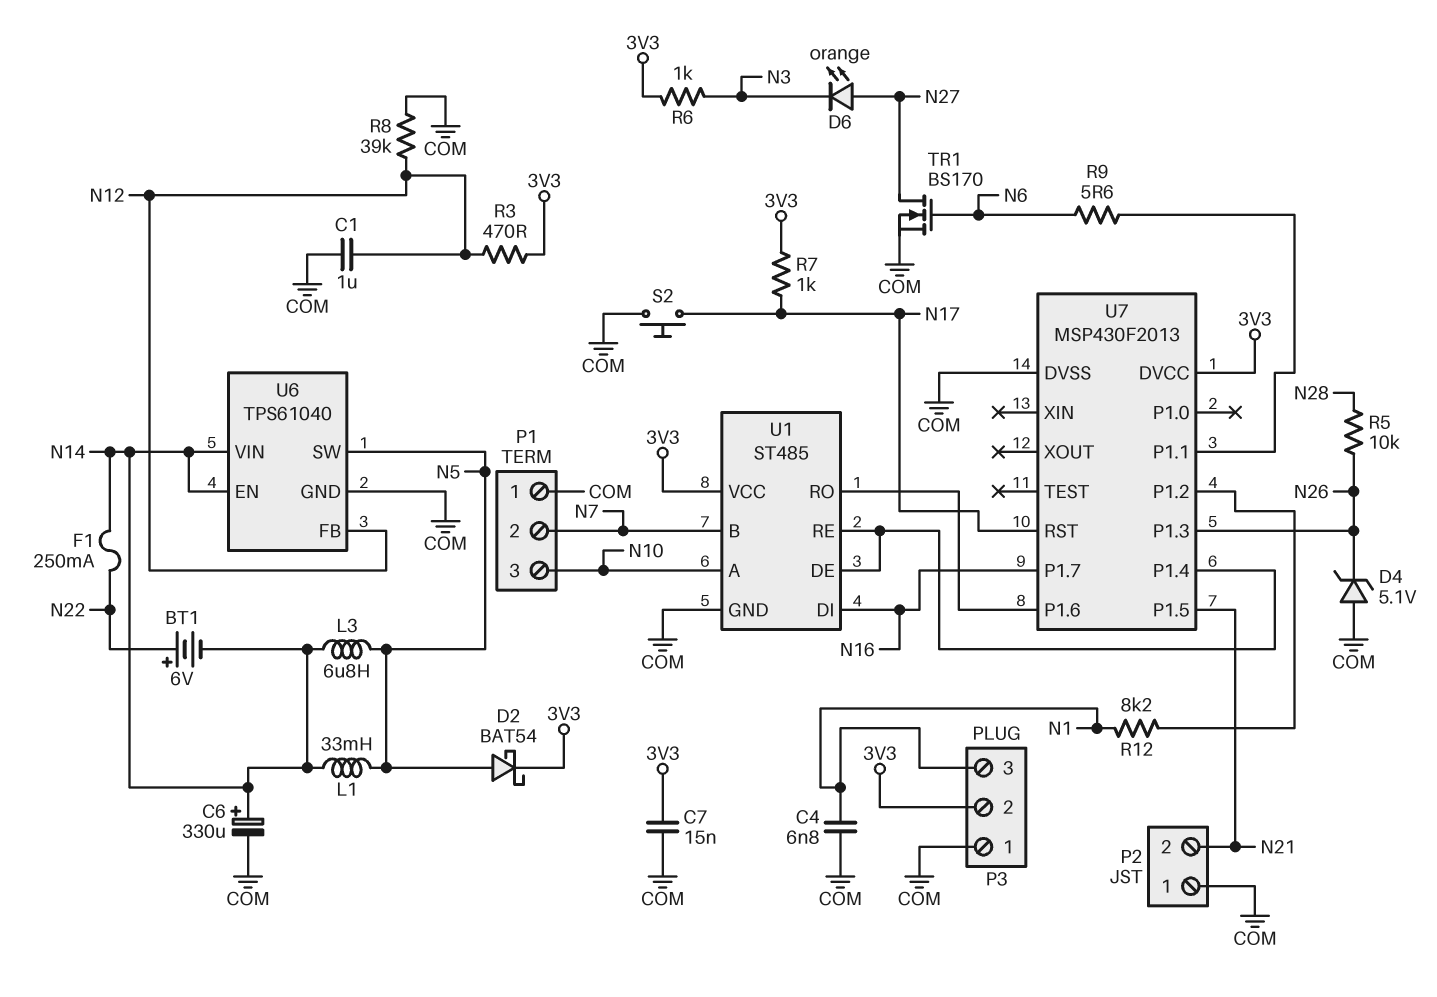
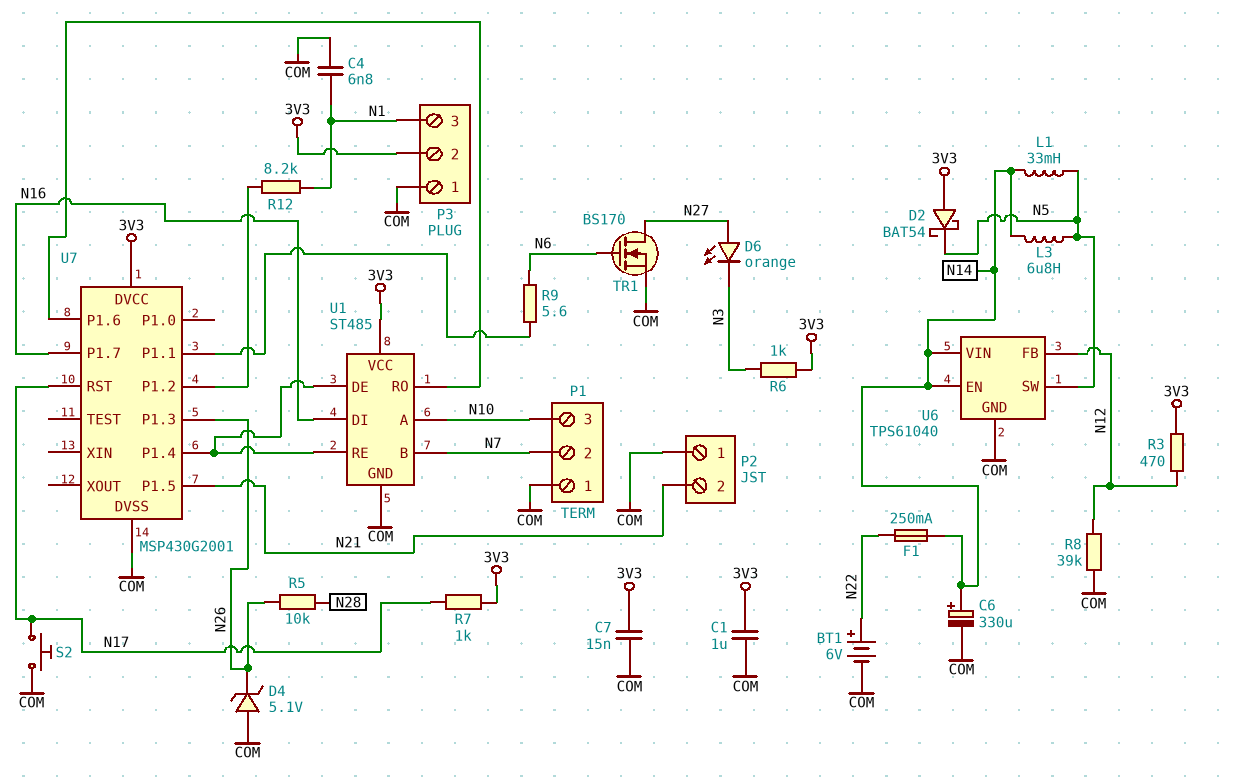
BT1: 6V (plus N22, minus N14) -> 6V (plus N22, minus COM)
C1: 1uF (COM, N12) -> 1uF (3V3, COM)
D2: schottky BAT54 (A N5, K 3V3) -> schottky BAT54 (A 3V3, K N5)
U7: MSP430F2013 -> MSP430G2001

